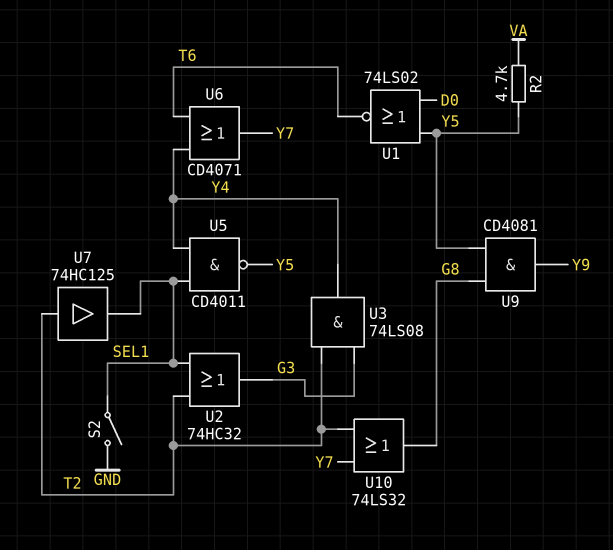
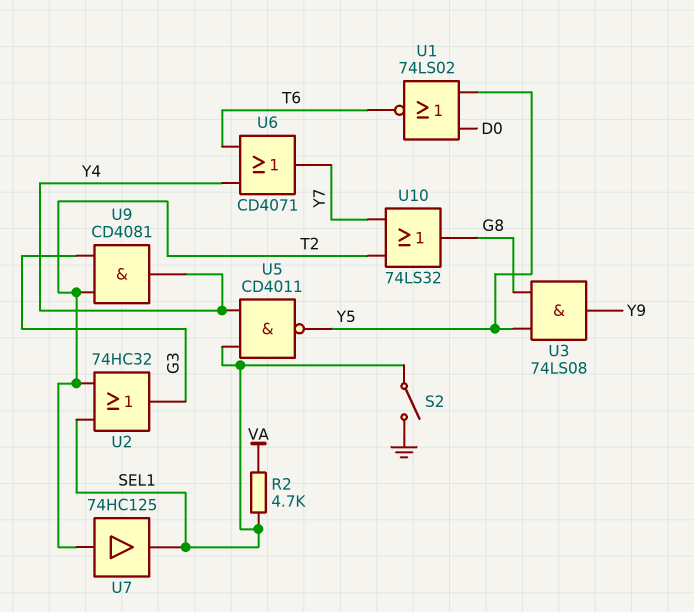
R2: 4.7k (VA, Y5) -> 4.7k (SEL1, VA)
U3: AND 74LS08 (in G3, in T2, out Y4) -> AND 74LS08 (in G8, in Y5, out Y9)
U9: AND CD4081 (in G8, in Y5, out Y9) -> AND CD4081 (in G3, in T2, out Y4)

